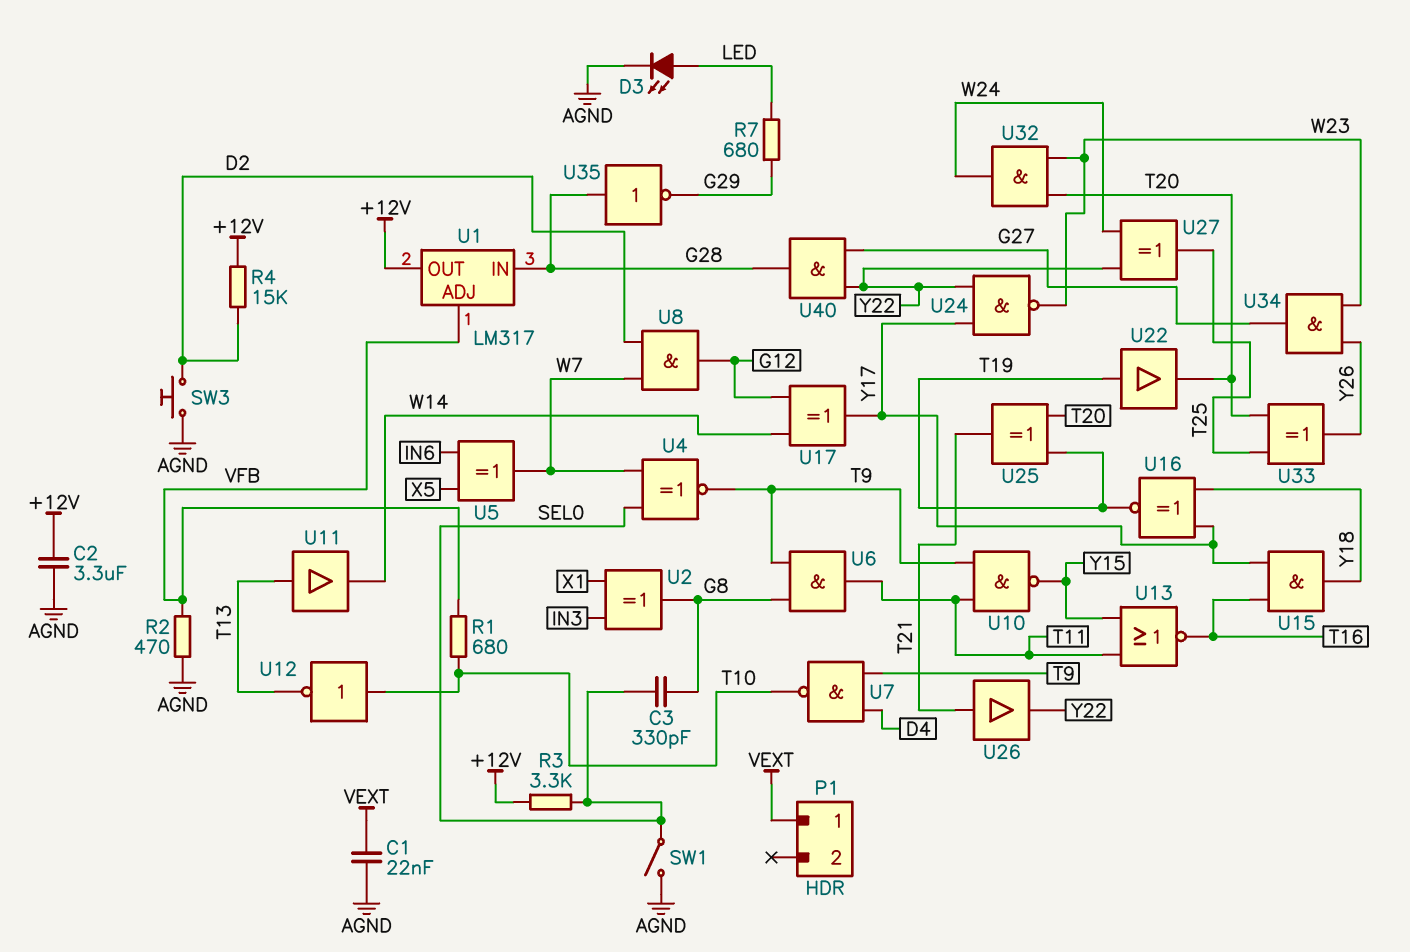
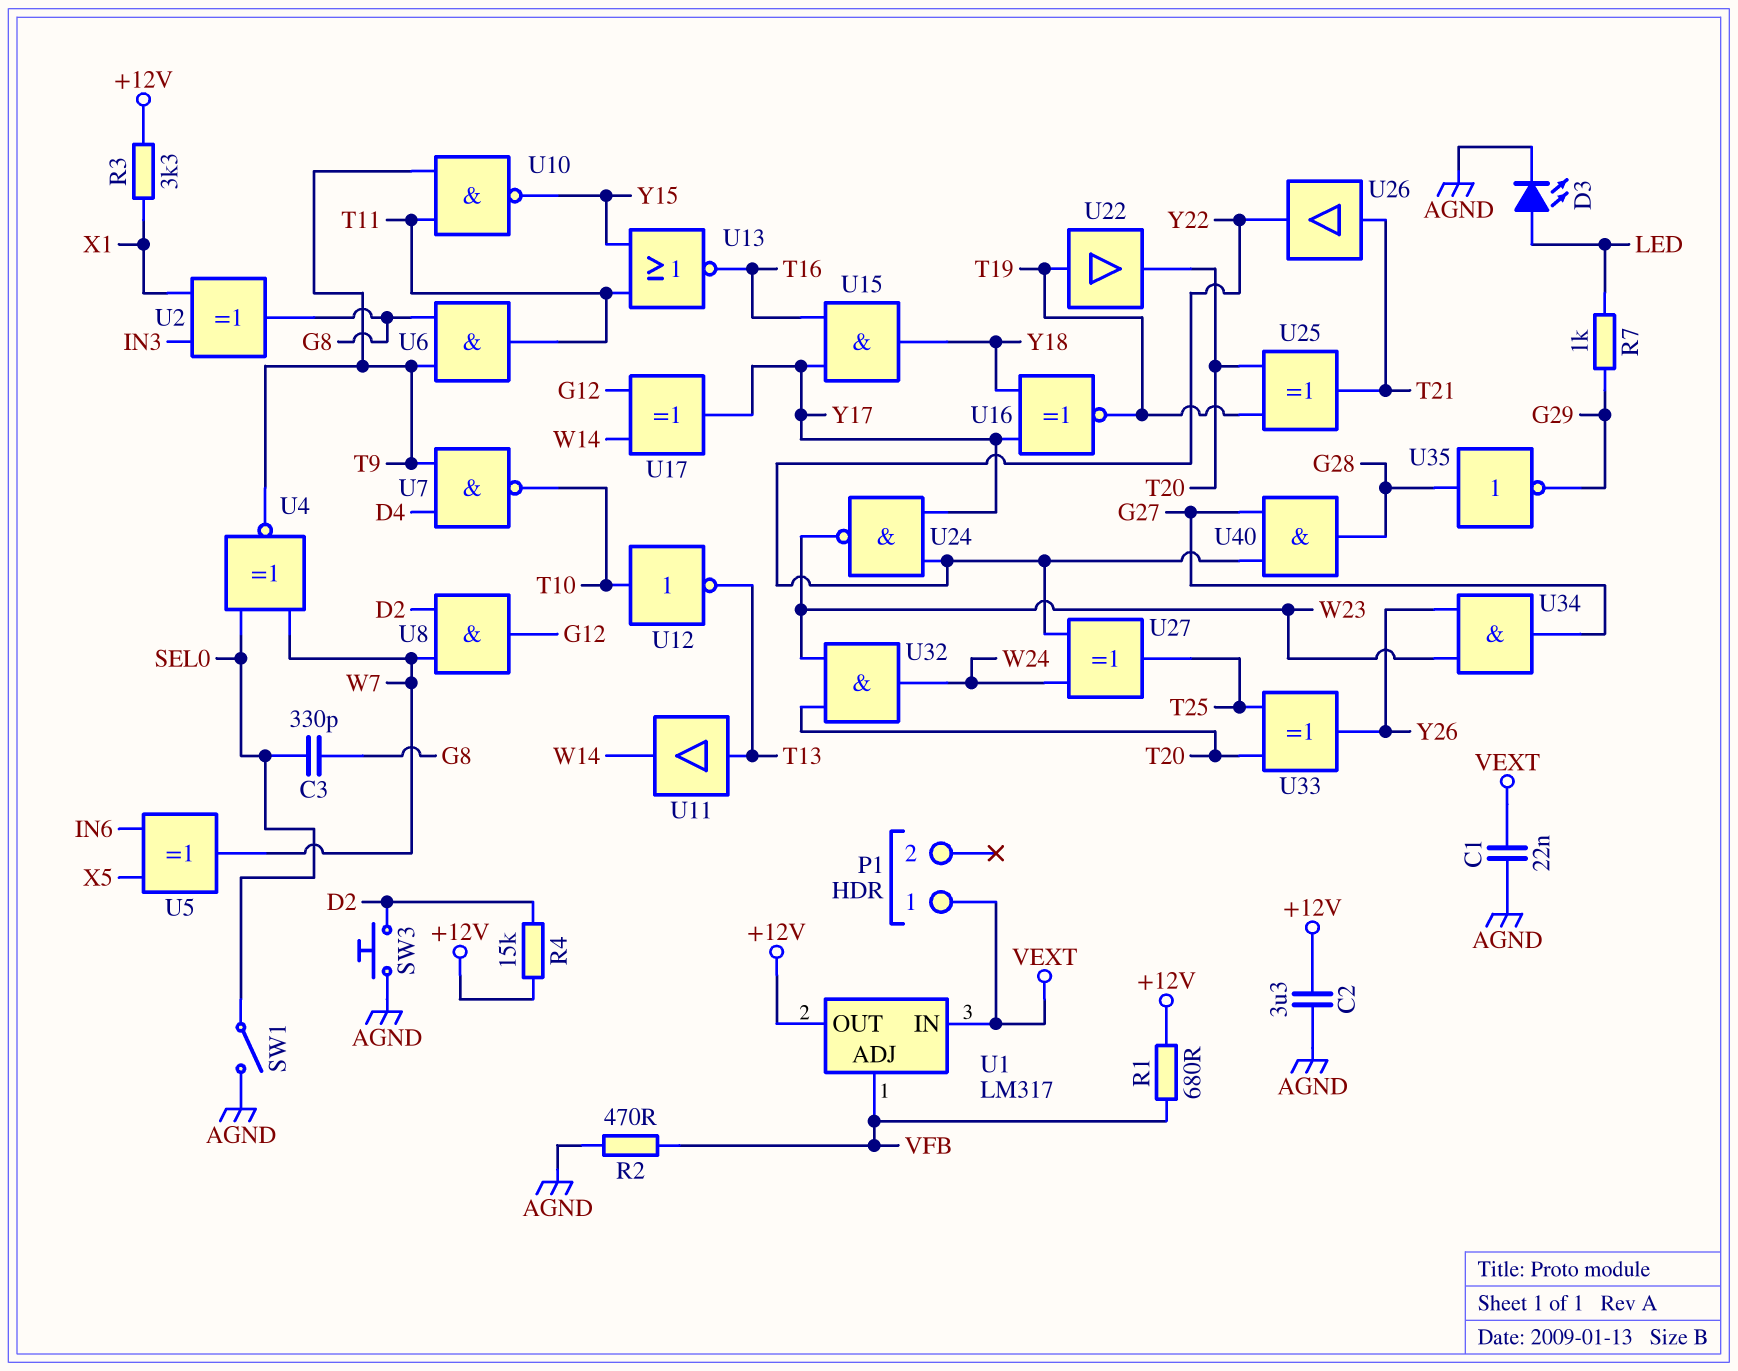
R1: 680 (T10, VFB) -> 680 (+12V, VFB)
R3: 3.3k (+12V, SEL0) -> 3.3k (+12V, X1)
R7: 680 (G29, LED) -> 1k (G29, LED)
U1 pin IN: G28 -> VEXT

